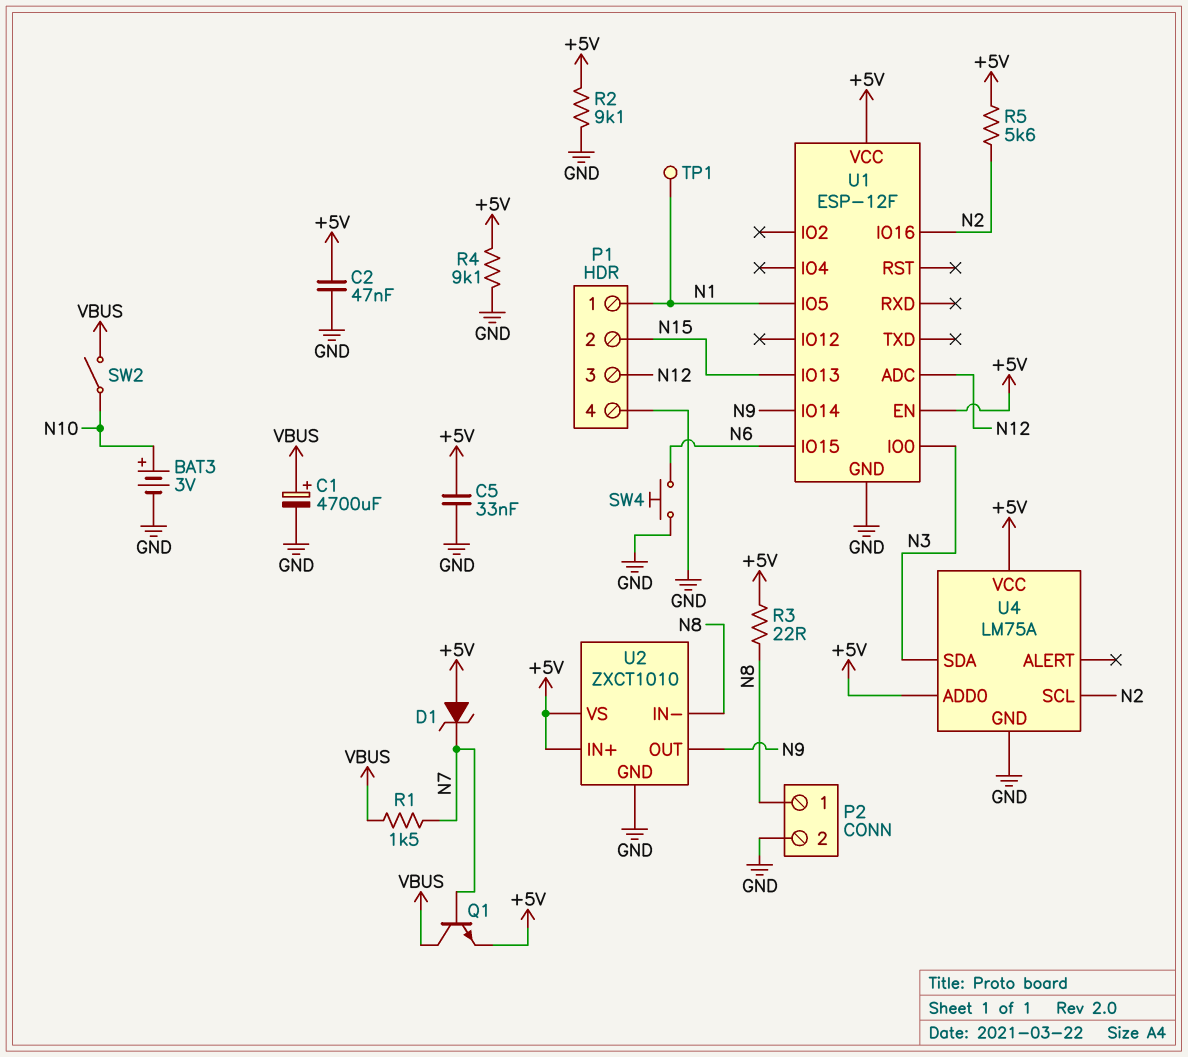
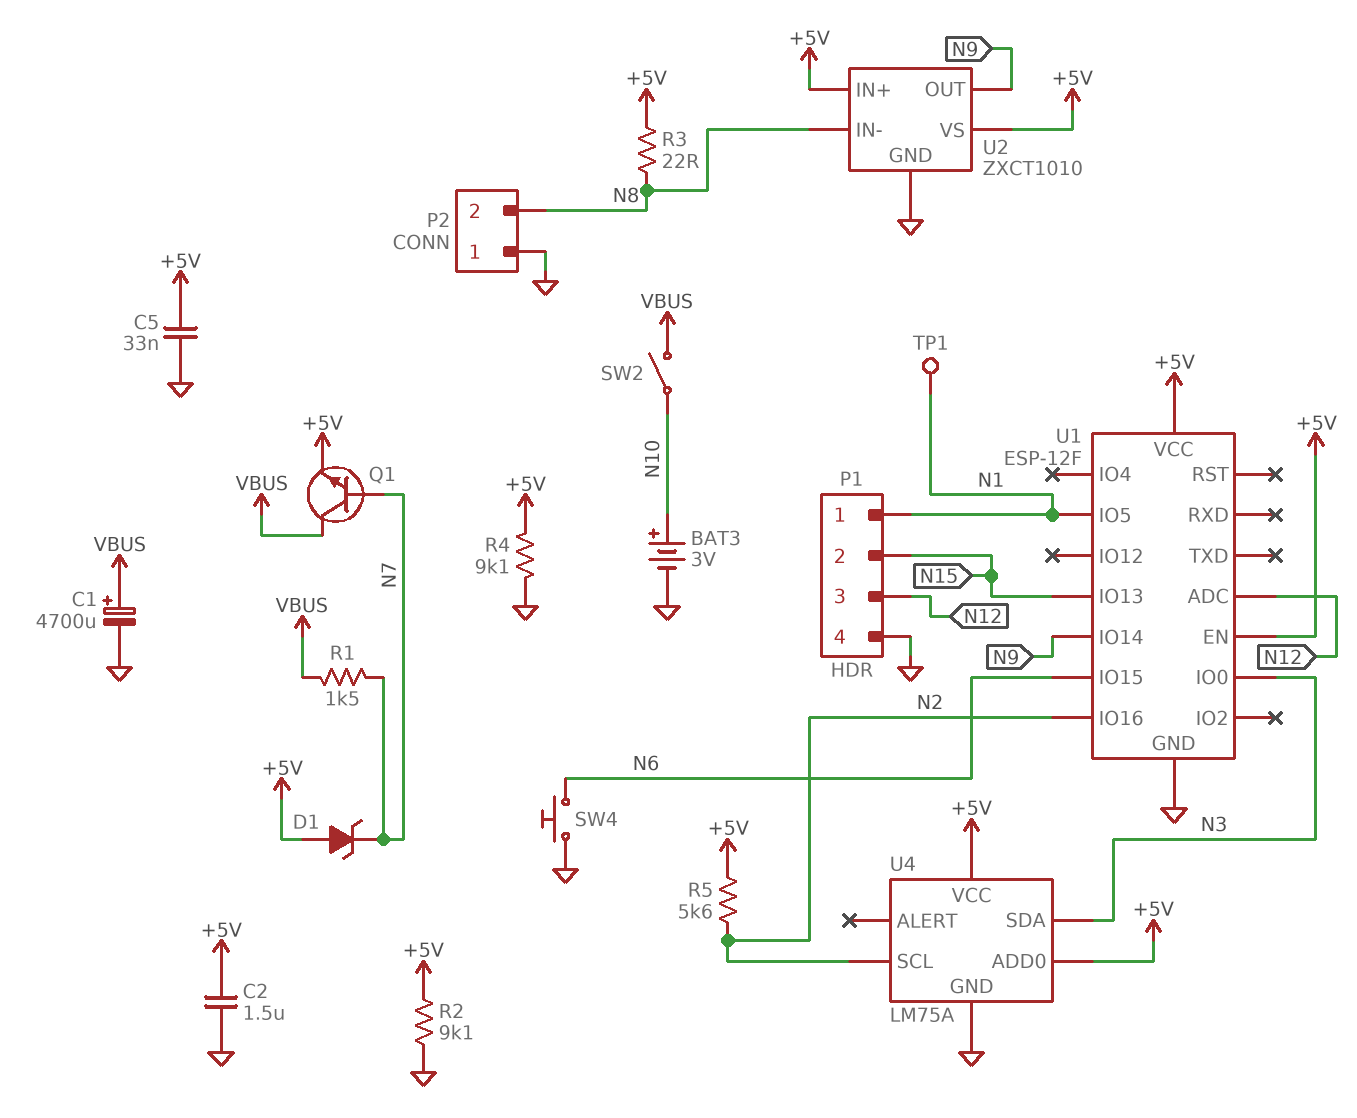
C2: 47nF (+5V, GND) -> 1.5uF (+5V, GND)
P2 pin 1: N8 -> GND
P2 pin 2: GND -> N8

